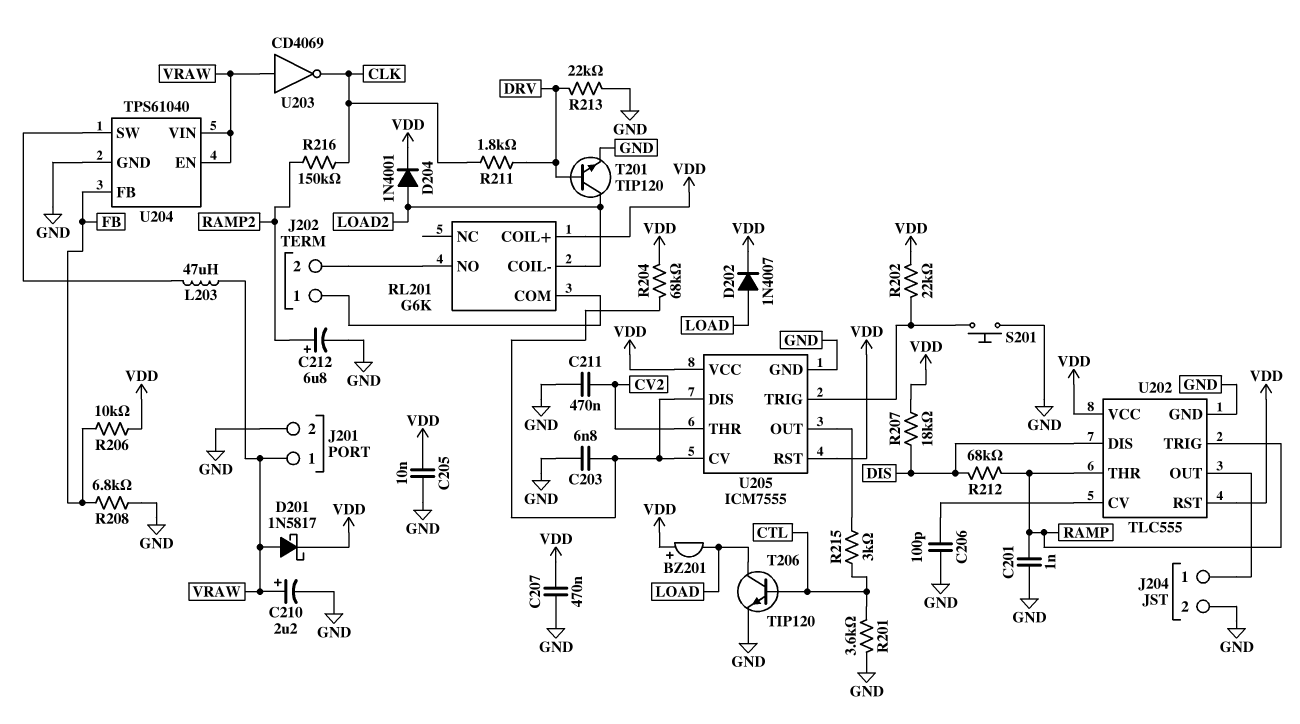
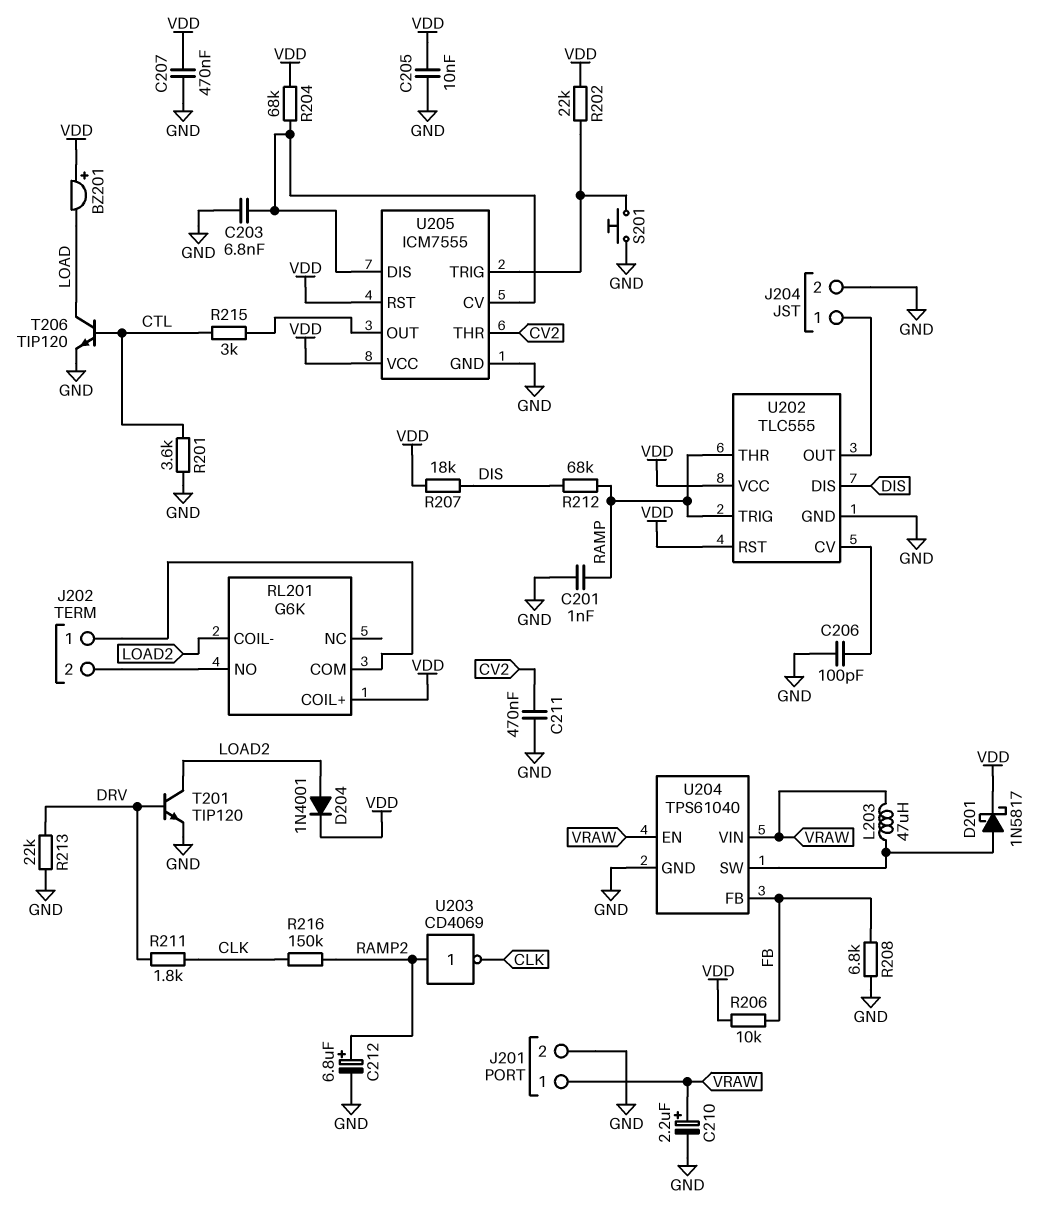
D201: schottky 1N5817 (A VRAW, K VDD) -> schottky 1N5817 (A U204/SW, K VDD)
D202: diode 1N4007 (A LOAD, K VDD) -> none
U203: NOT CD4069 (in VRAW, out CLK) -> NOT CD4069 (in RAMP2, out CLK)

